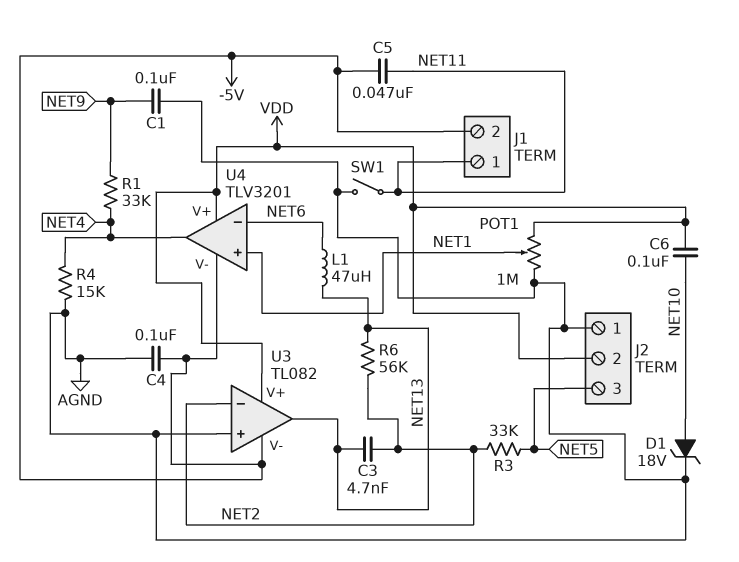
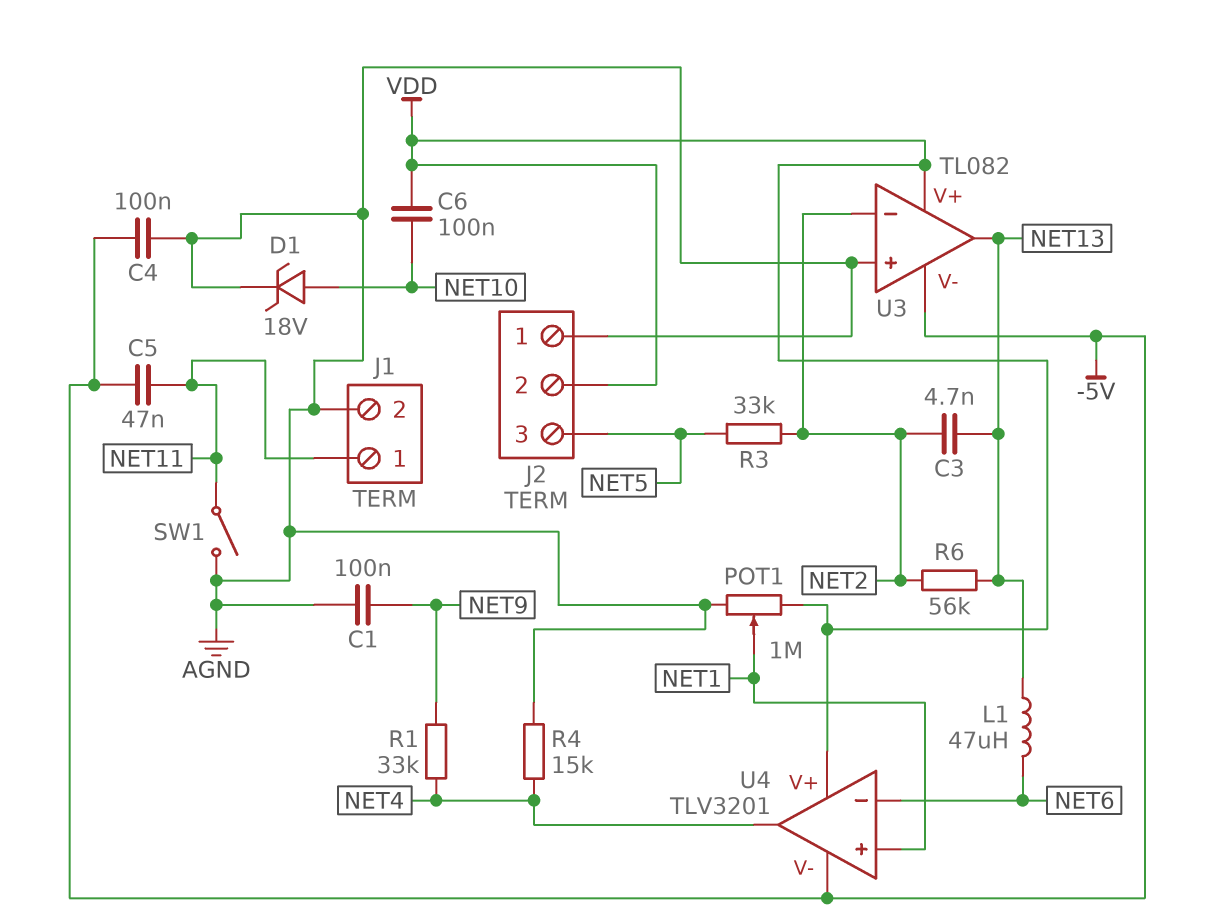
J1 pin 2: -5V -> AGND

